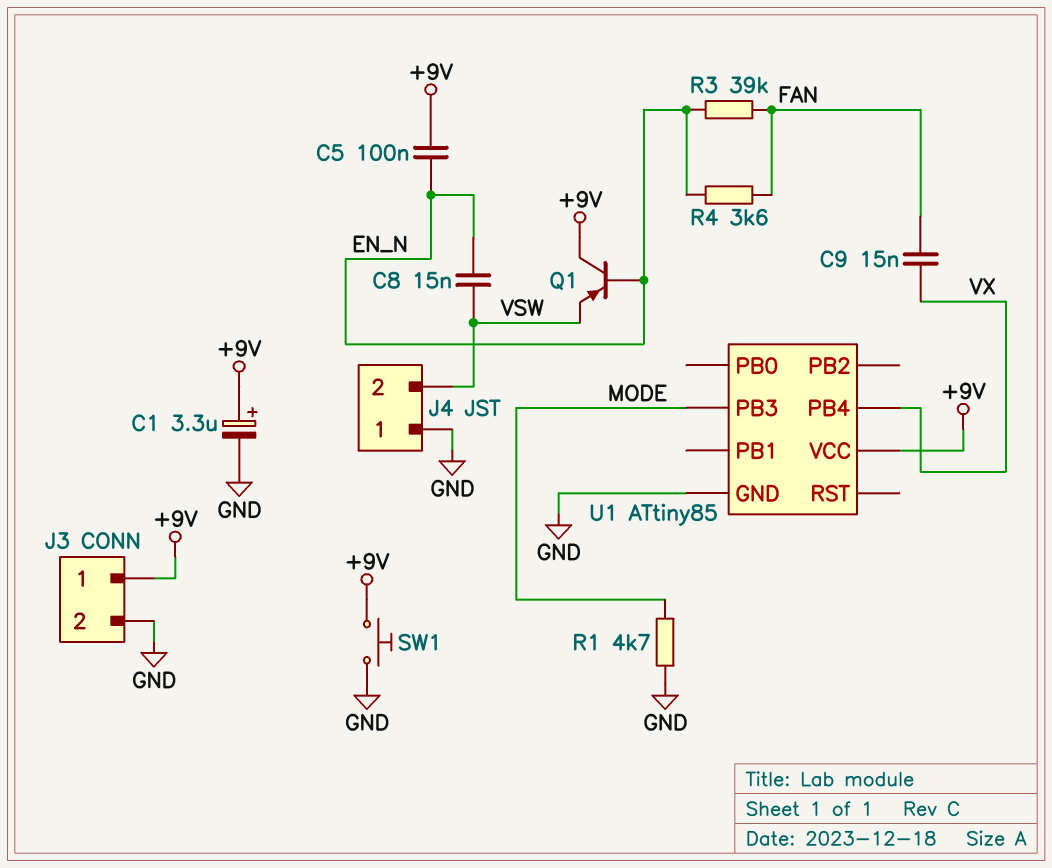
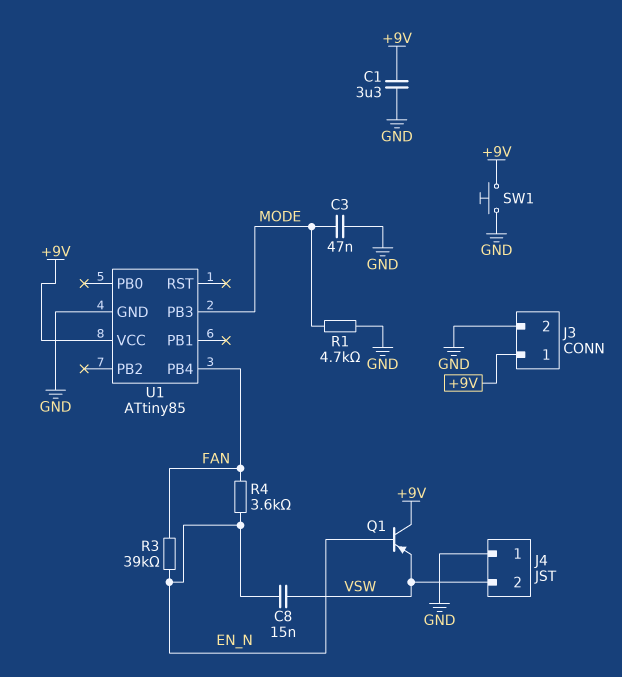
C1: 3.3uF (plus +9V, minus GND) -> 3.3uF (+9V, GND)
C3: none -> 47nF (GND, MODE)
C5: 100nF (+9V, EN_N) -> none
C9: 15nF (FAN, VX) -> none
U1 pin PB4: VX -> FAN

